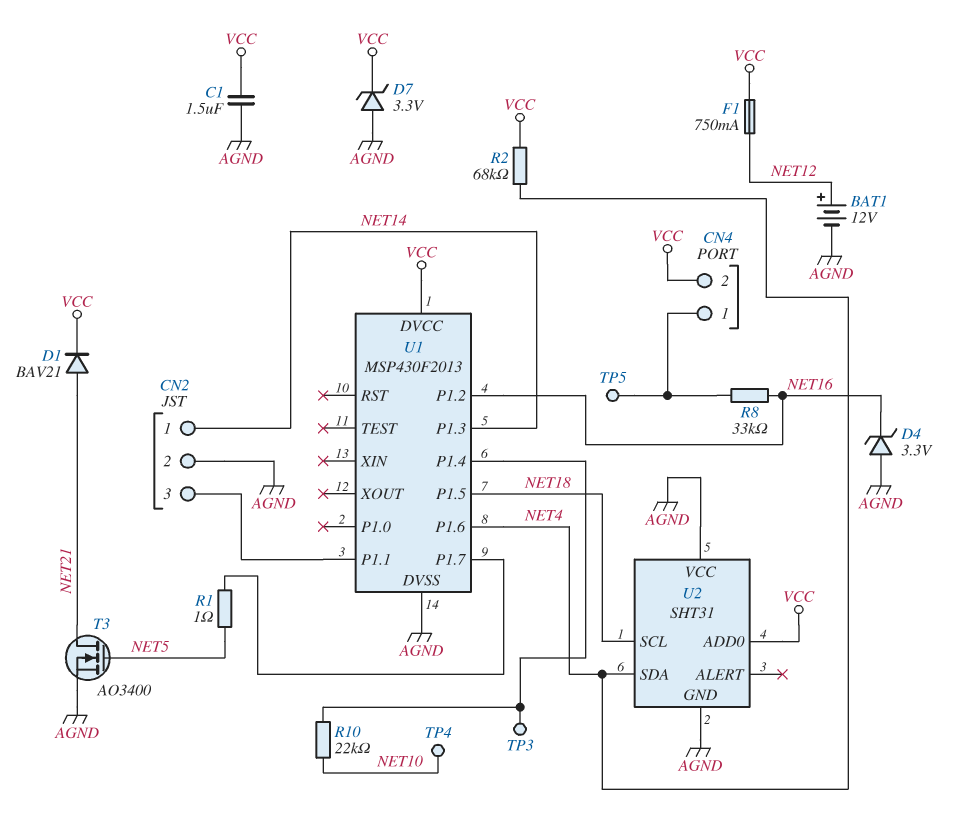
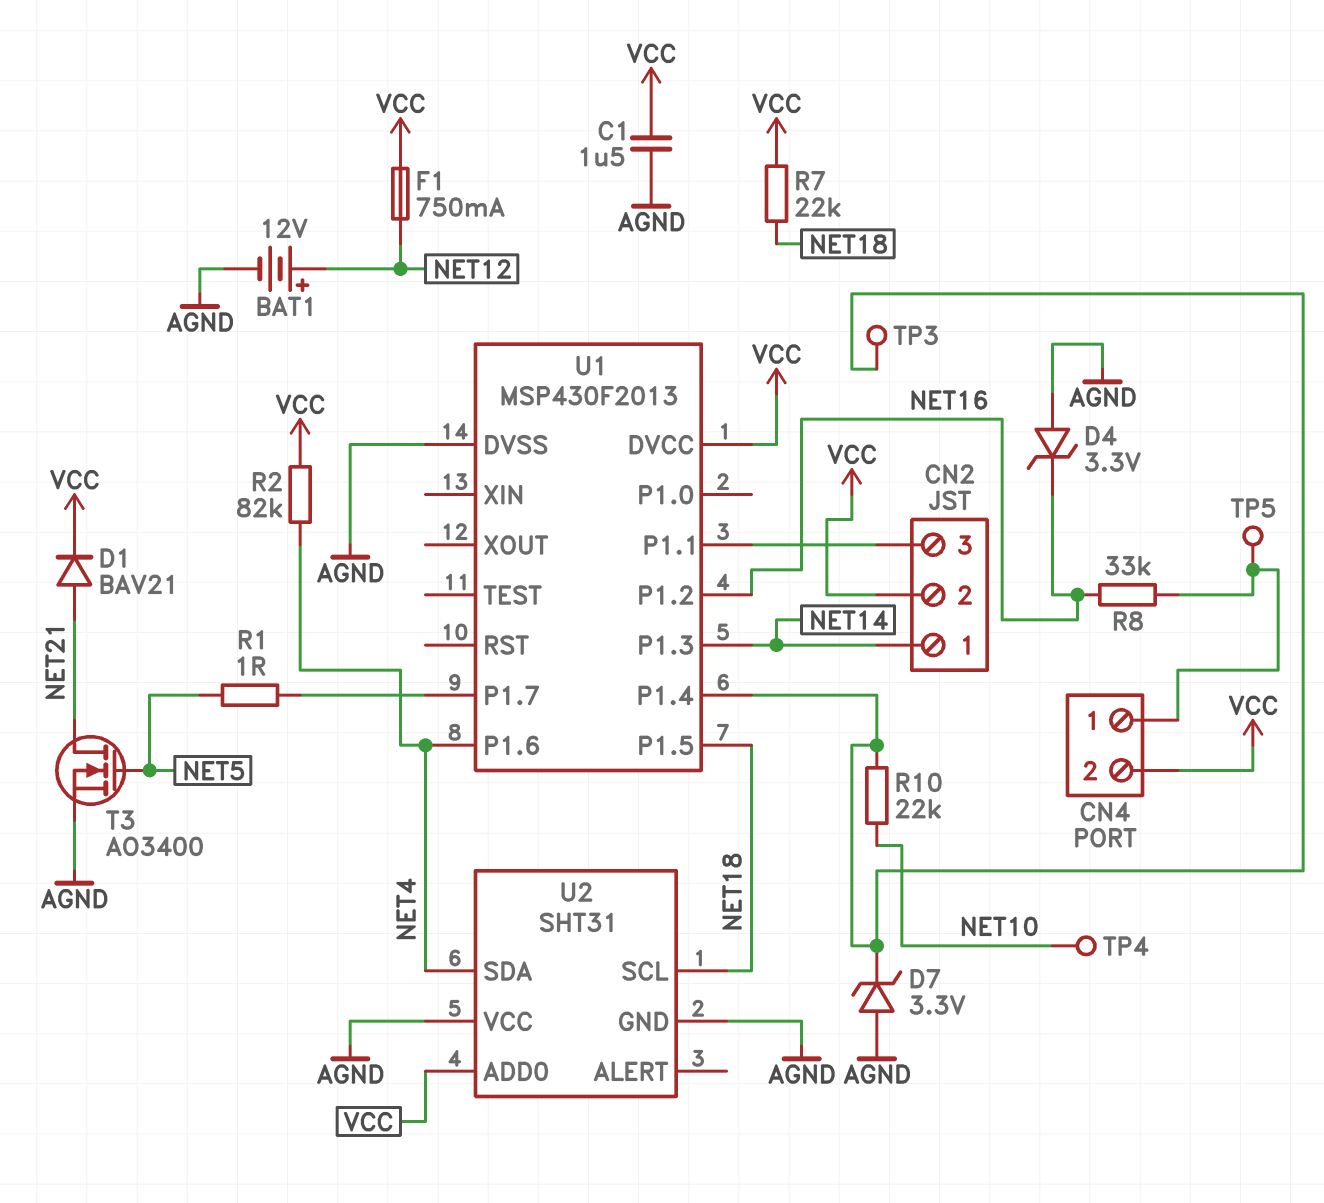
CN2 pin 2: AGND -> VCC
D7: zener 3.3V (A AGND, K VCC) -> zener 3.3V (A AGND, K U1/P1.4)
R2: 68k (NET4, VCC) -> 82k (NET4, VCC)
R7: none -> 22k (NET18, VCC)

